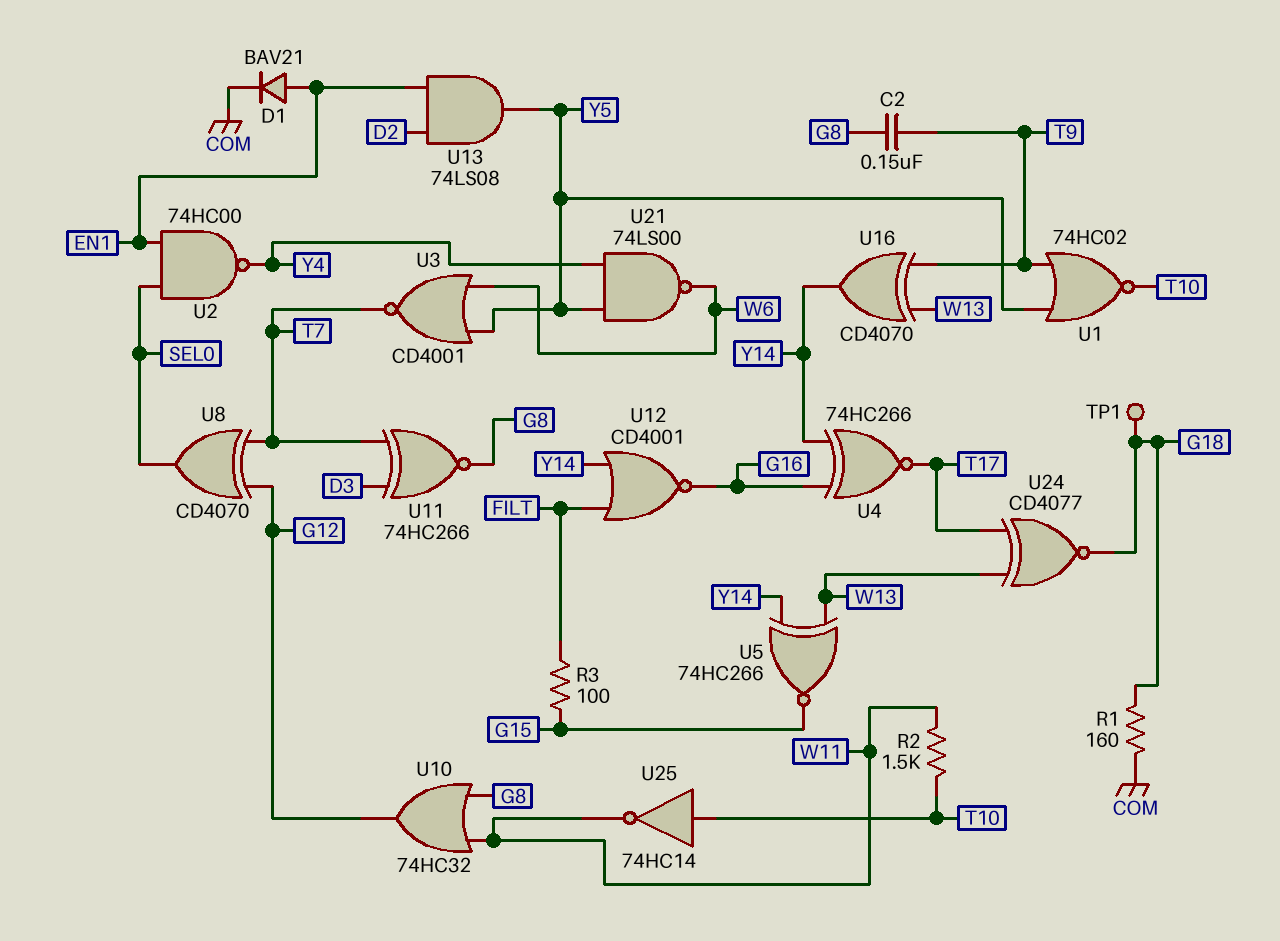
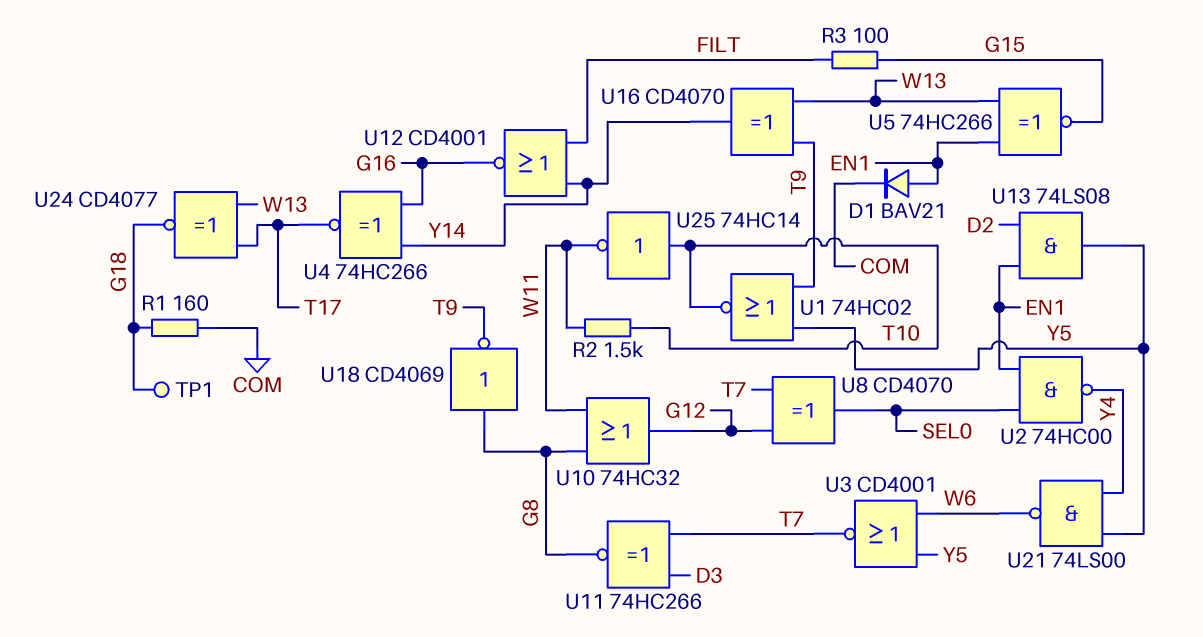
C2: 150nF (G8, T9) -> none
U5: XNOR 74HC266 (in W13, in Y14, out G15) -> XNOR 74HC266 (in EN1, in W13, out G15)
U18: none -> NOT CD4069 (in G8, out T9)

